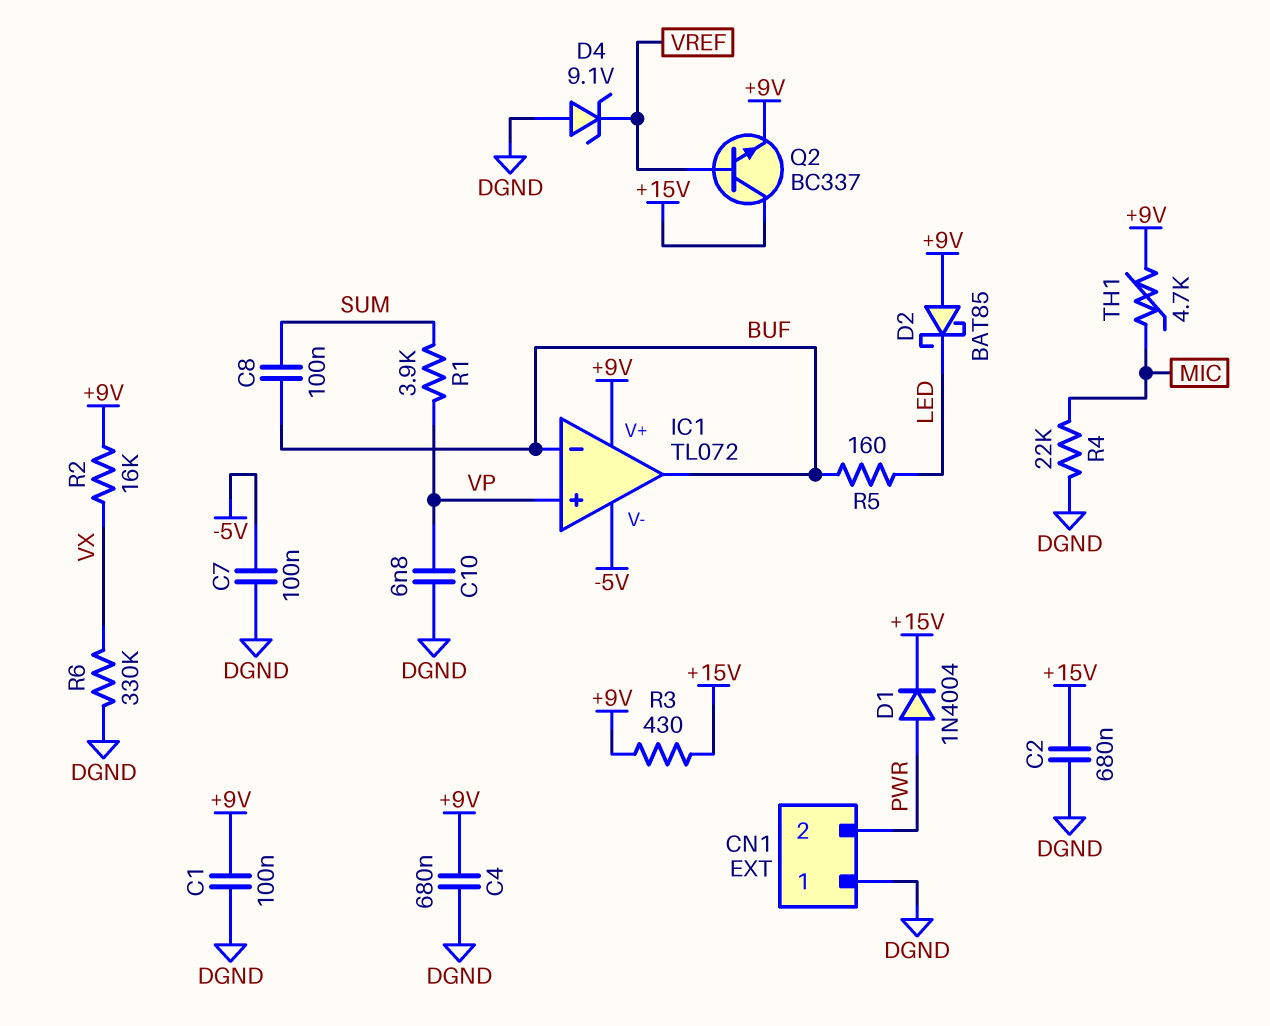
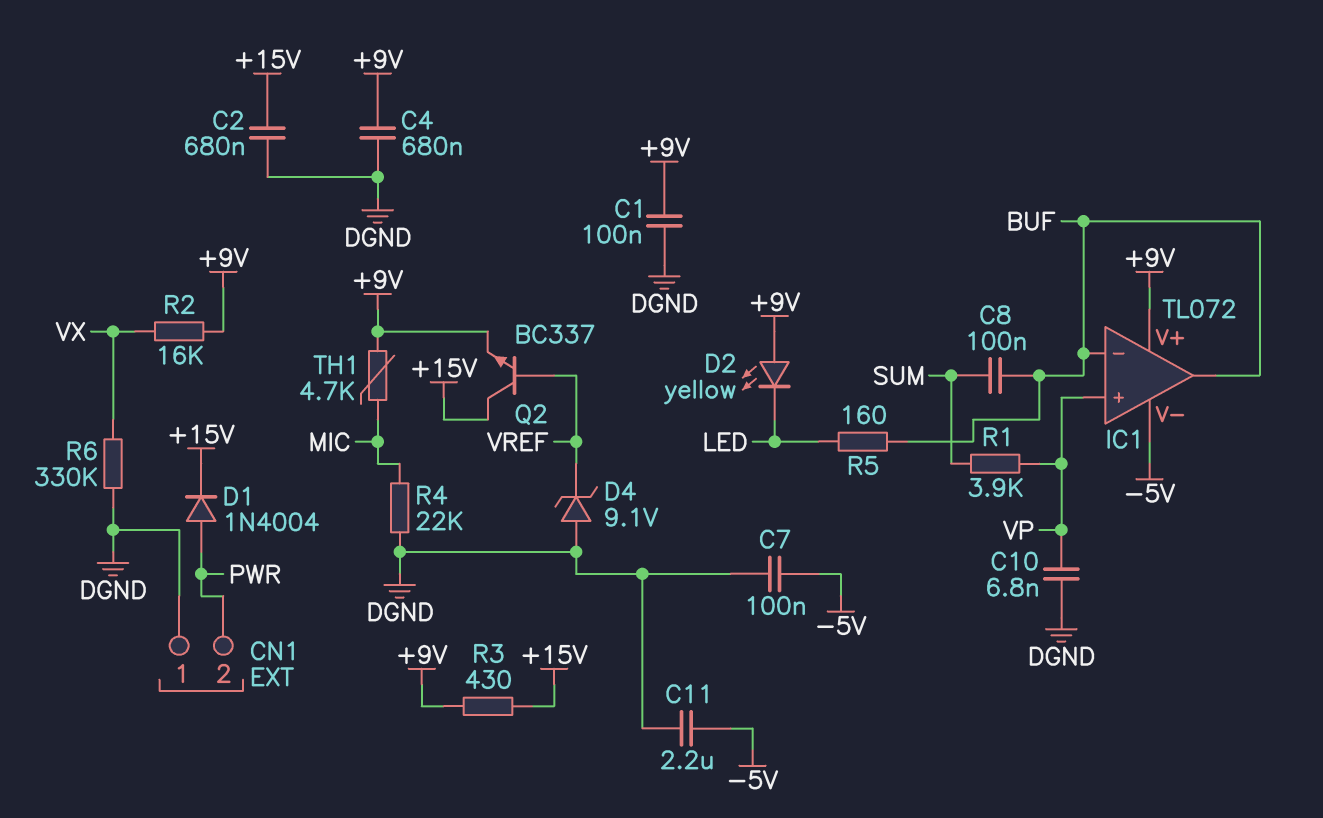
C11: none -> 2.2uF (-5V, DGND)
D2: schottky BAT85 (A +9V, K LED) -> LED yellow (A +9V, K LED)

